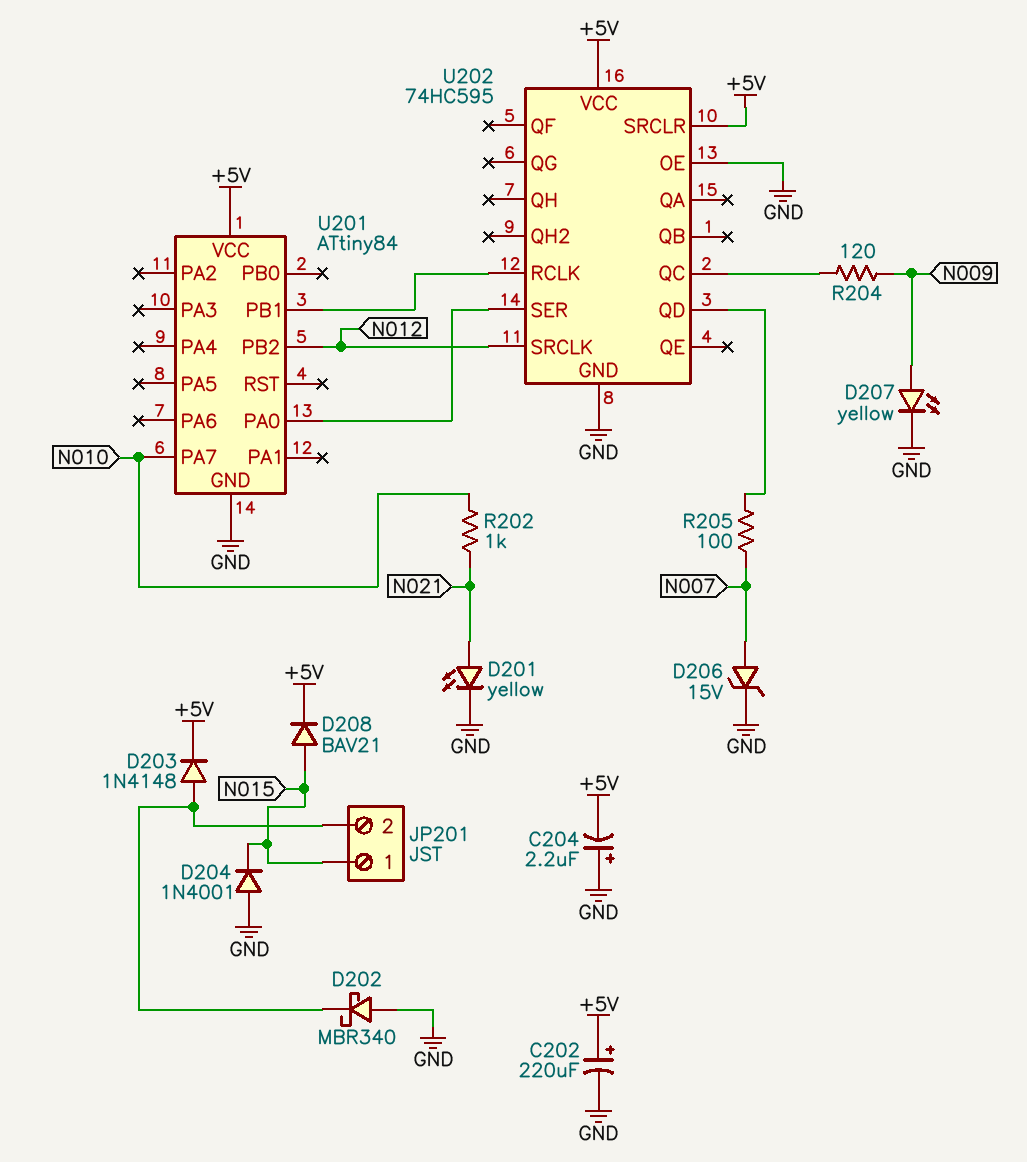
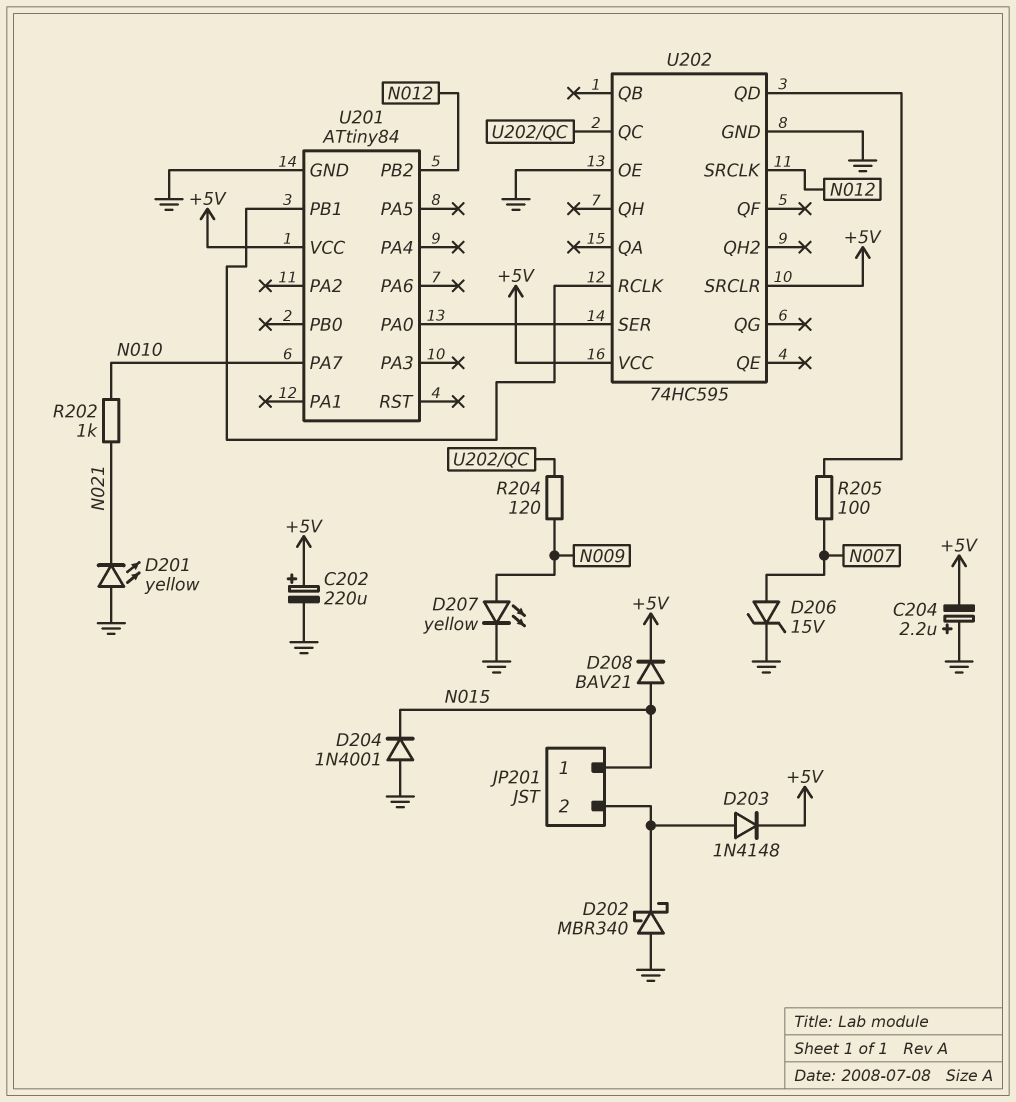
D201: LED yellow (A N021, K GND) -> LED yellow (A GND, K N021)

